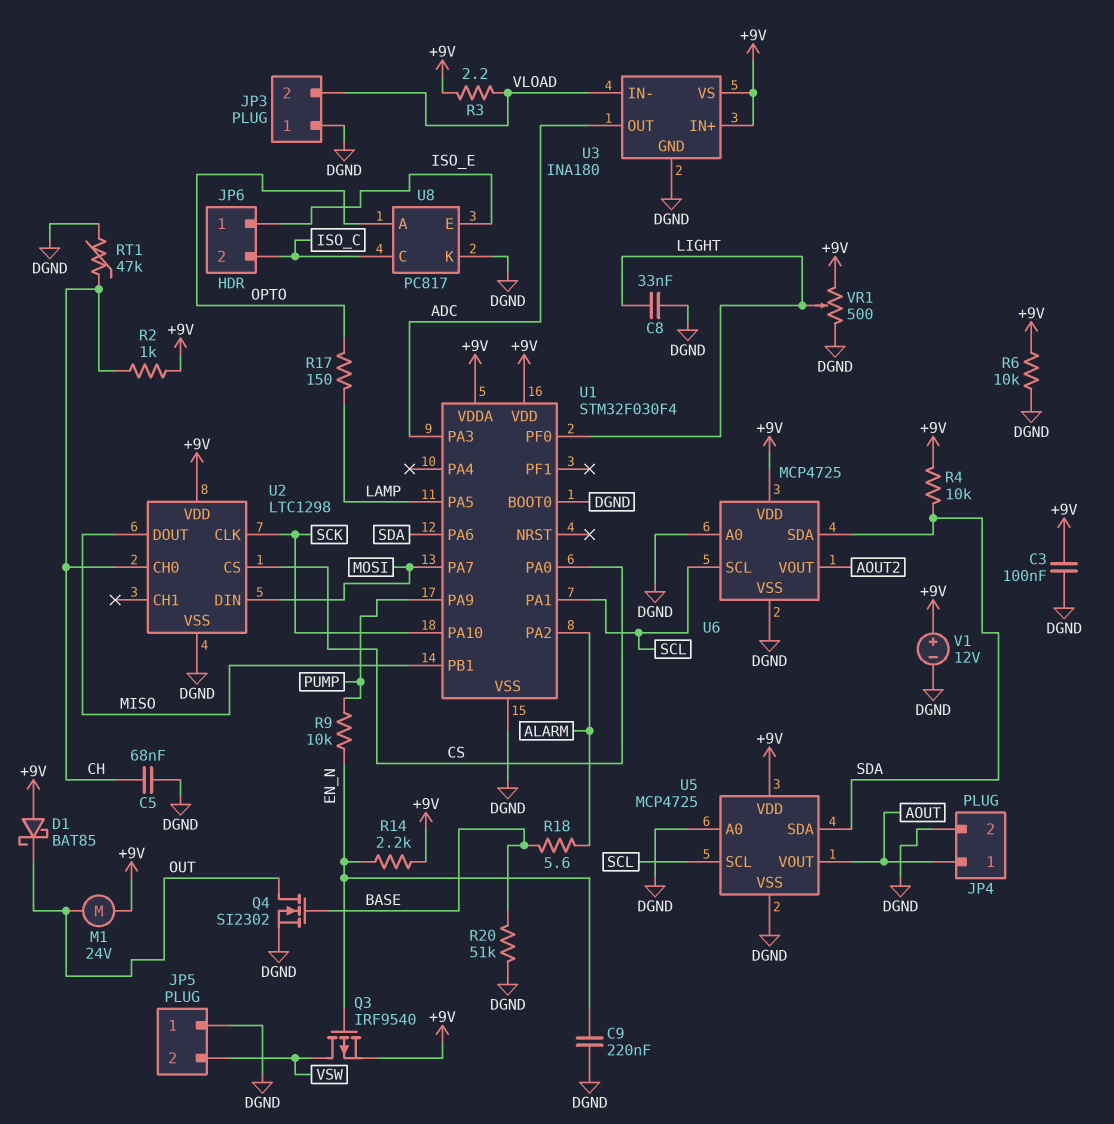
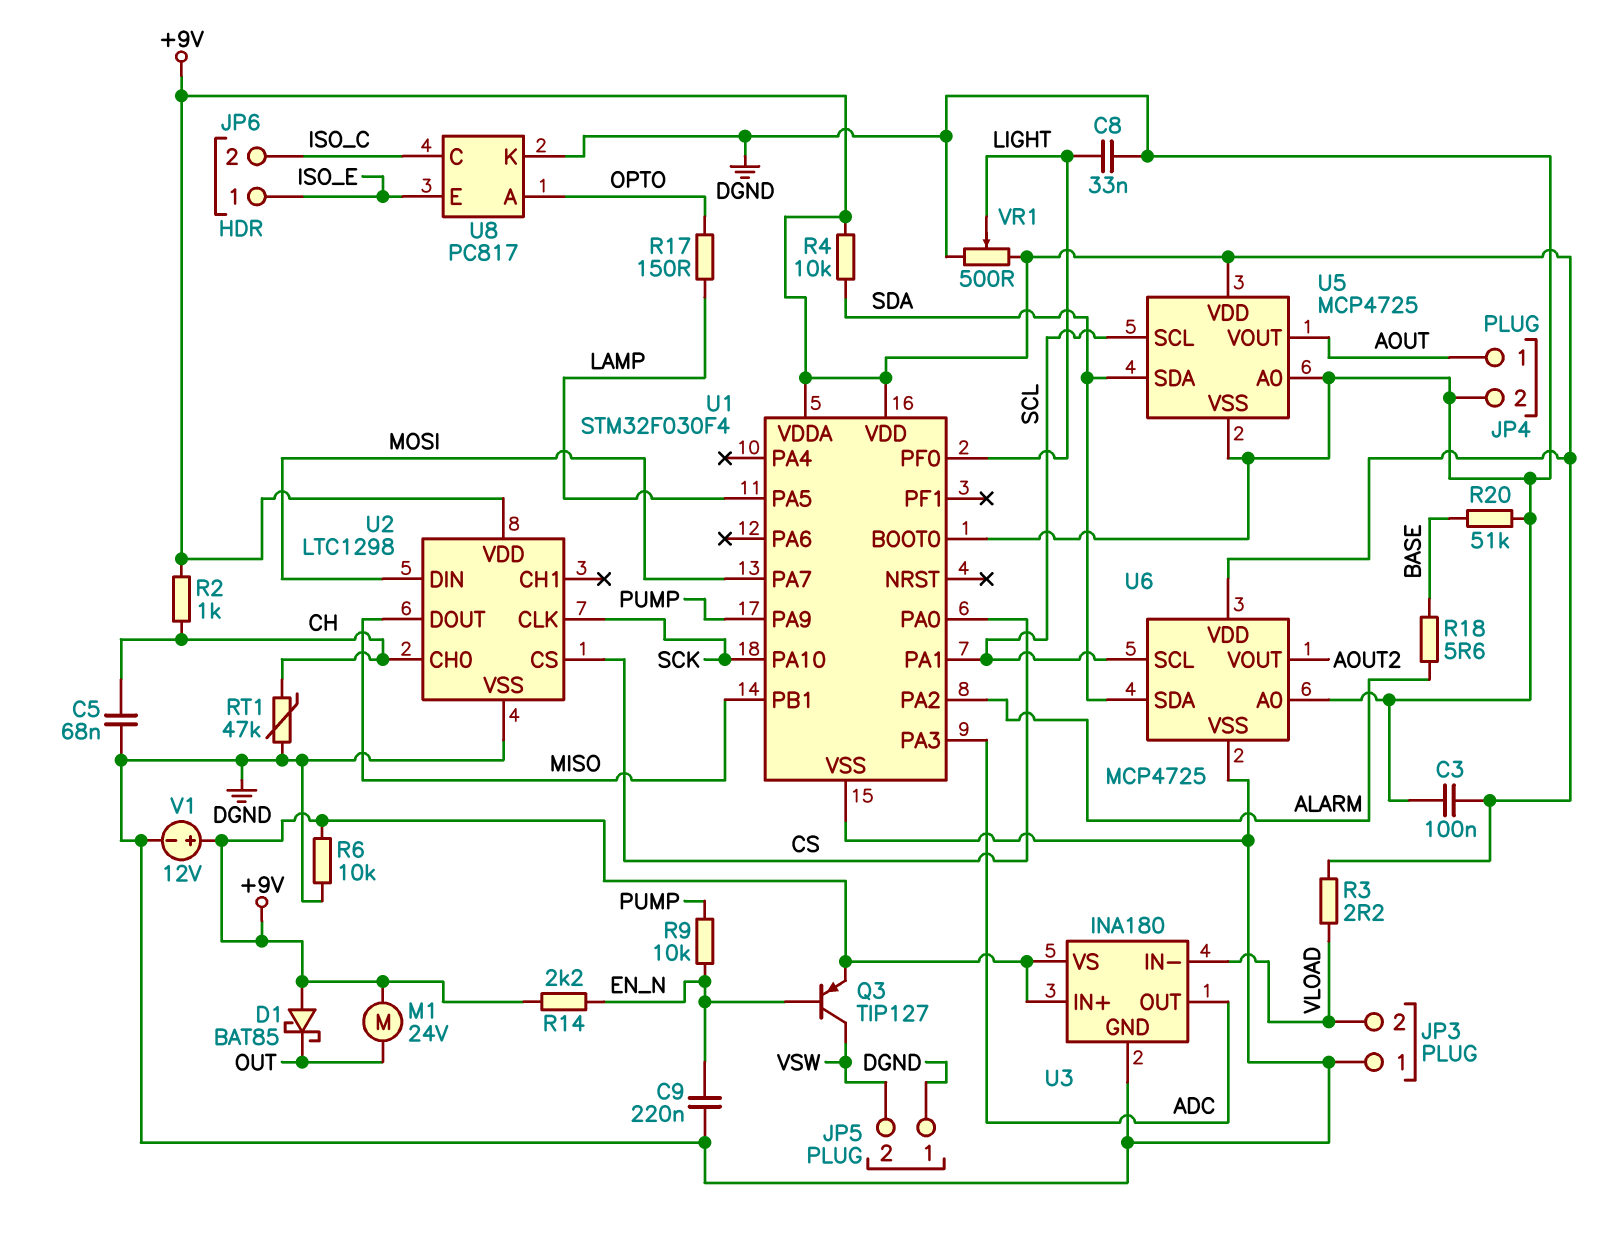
Q3: PMOS IRF9540 (G EN_N, D VSW, S +9V) -> PNP TIP127 (B EN_N, C VSW, E +9V)
Q4: NMOS SI2302 (G BASE, D OUT, S DGND) -> none
U1 pin PA6: SDA -> none

